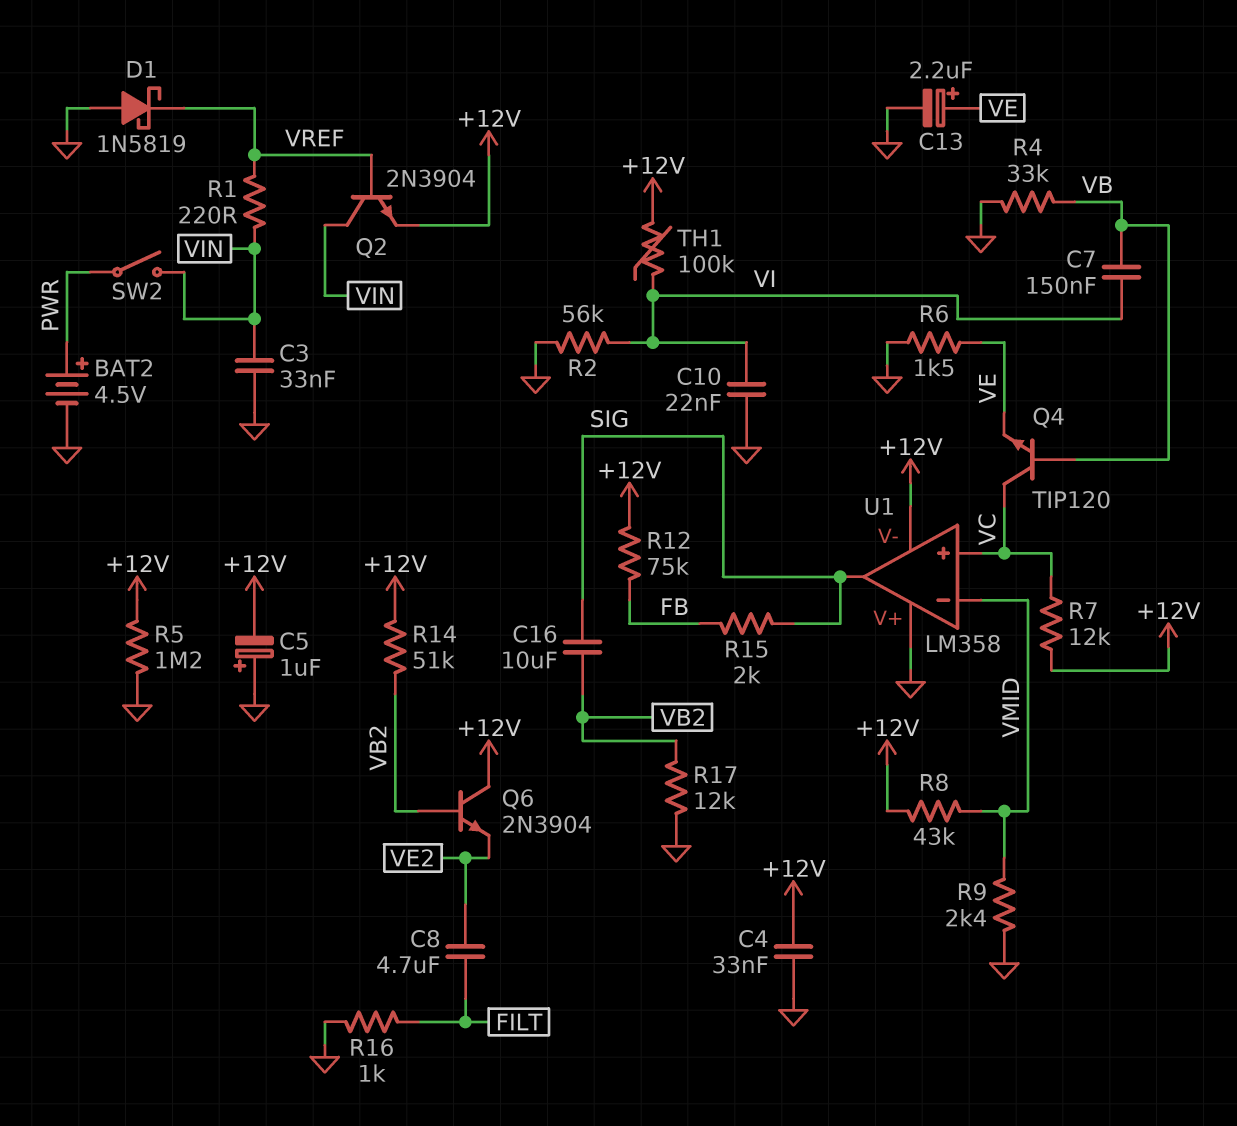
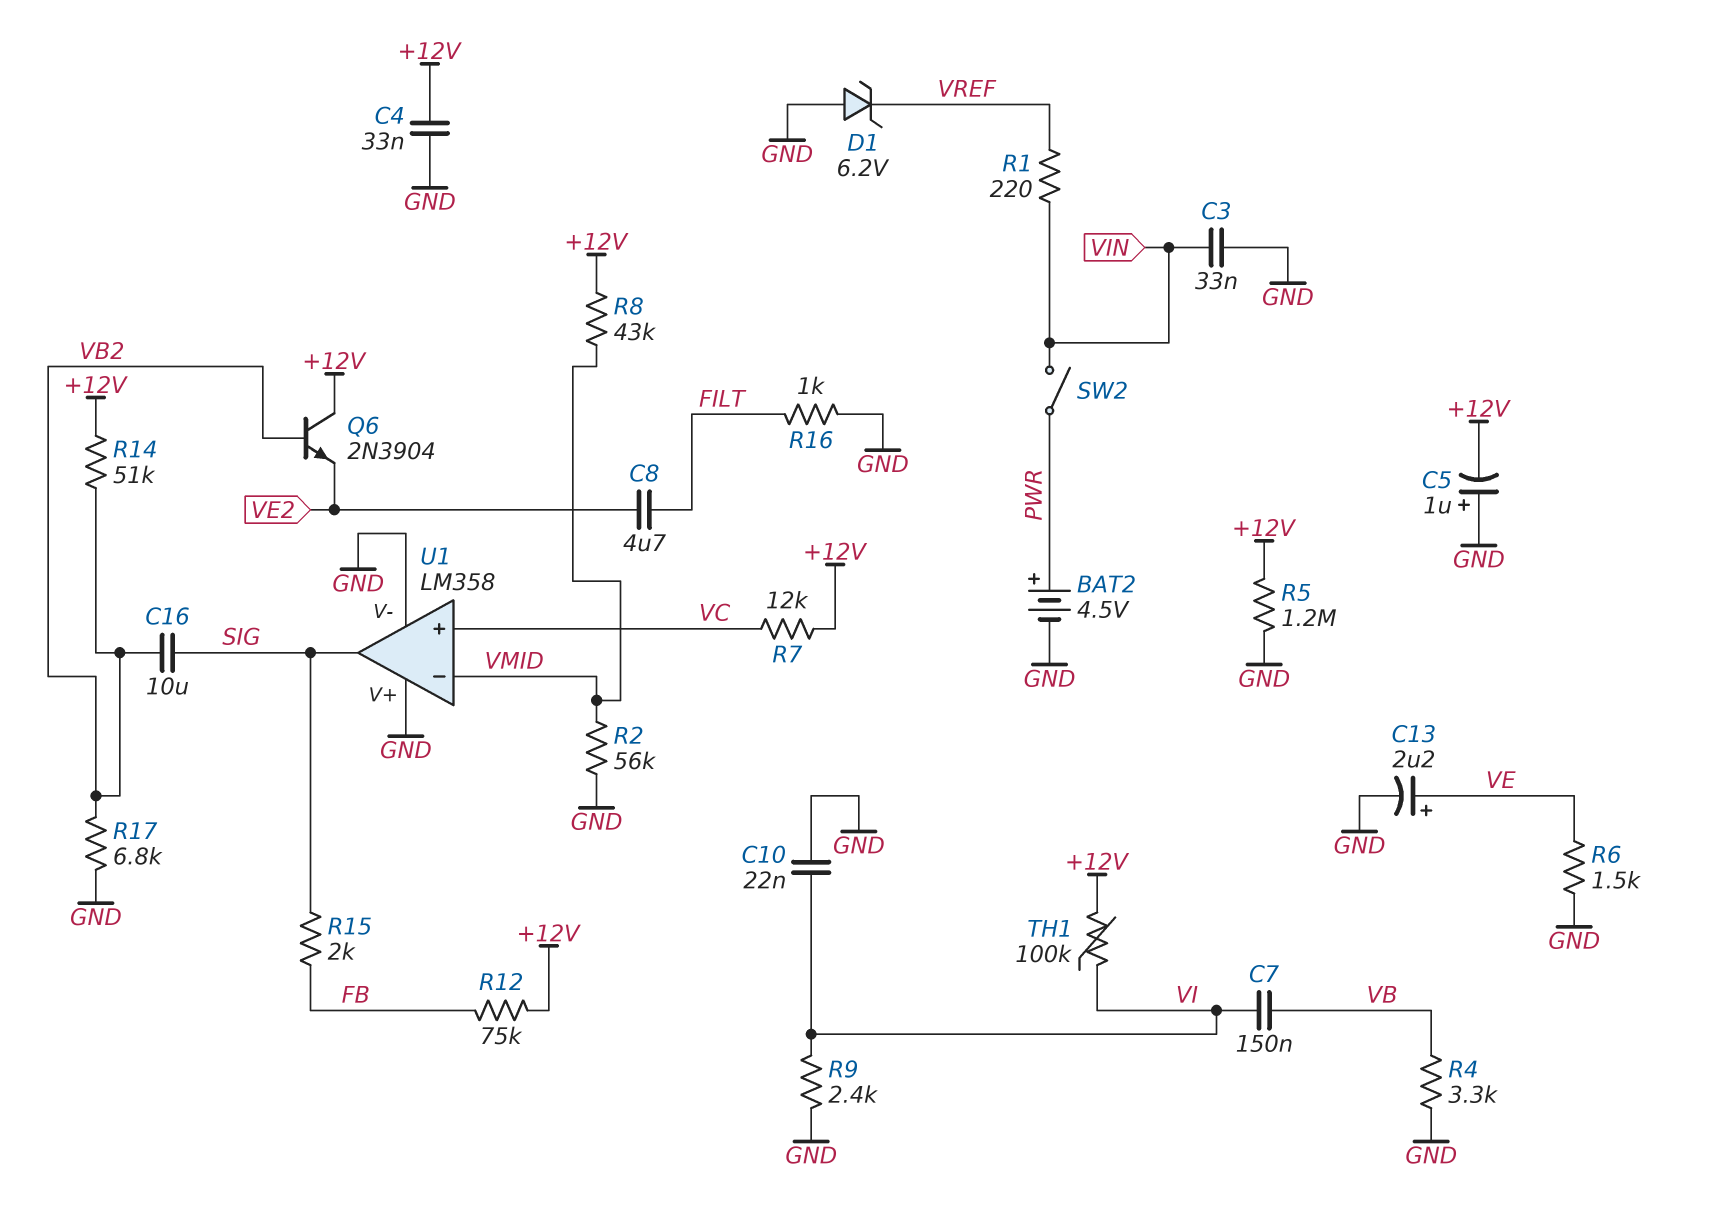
D1: schottky 1N5819 (A GND, K VREF) -> zener 6.2V (A GND, K VREF)
Q2: NPN 2N3904 (B VREF, C VIN, E +12V) -> none
Q4: NPN TIP120 (B VB, C VC, E VE) -> none
R2: 56k (GND, VI) -> 56k (GND, VMID)
R4: 33k (GND, VB) -> 3.3k (GND, VB)
R9: 2.4k (GND, VMID) -> 2.4k (GND, VI)
R17: 12k (GND, VB2) -> 6.8k (GND, VB2)
U1 pin V-: +12V -> GND

